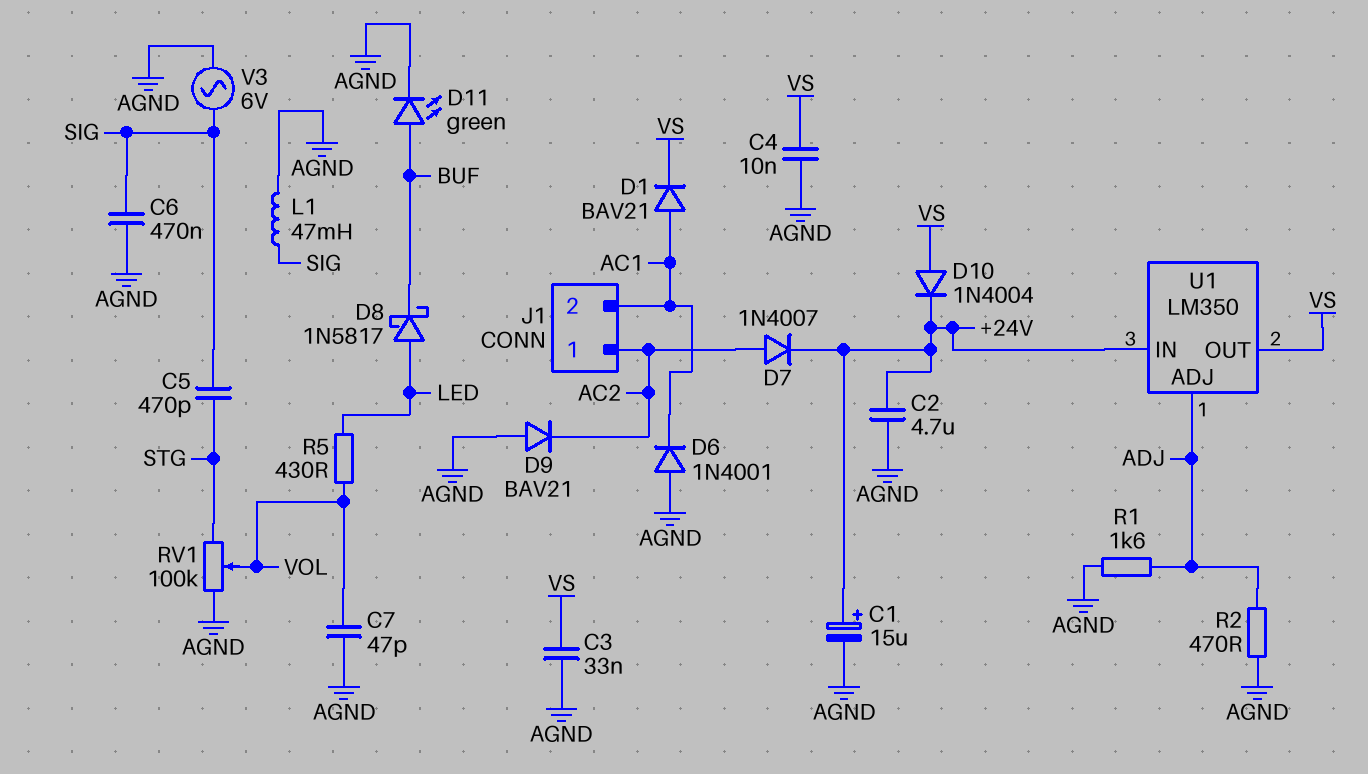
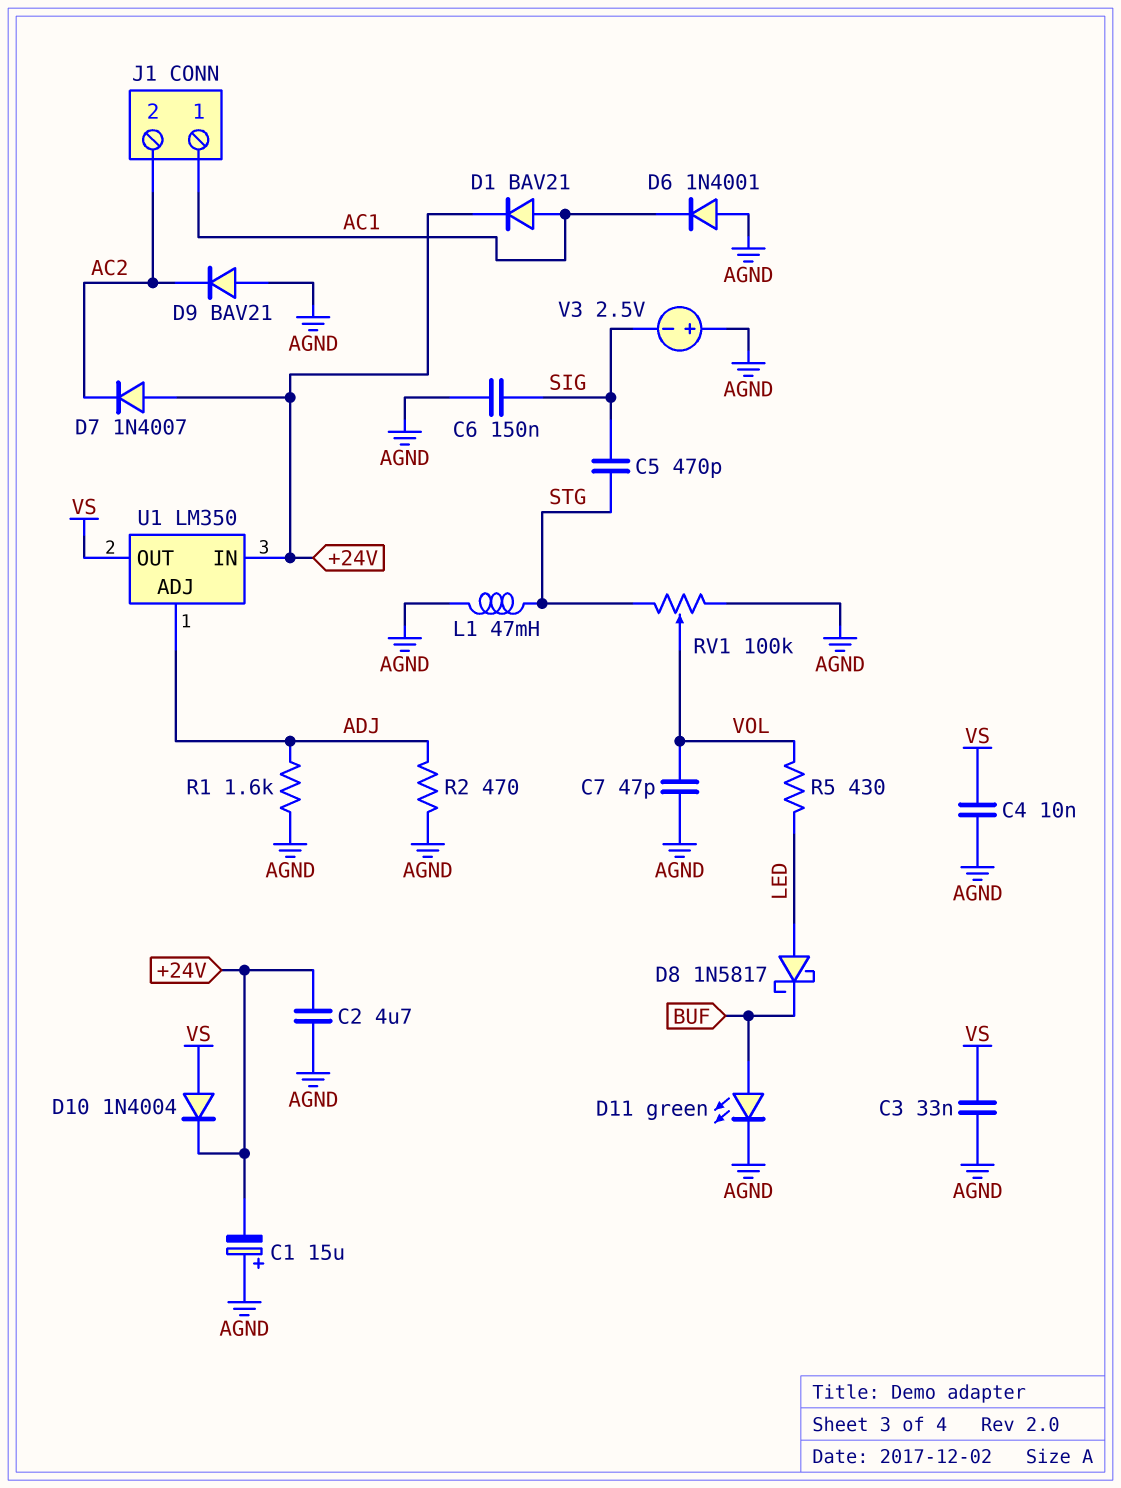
C1: 15uF (plus +24V, minus AGND) -> 15uF (plus AGND, minus +24V)
C6: 470nF (AGND, SIG) -> 150nF (AGND, SIG)
D1: diode BAV21 (A AC1, K VS) -> diode BAV21 (A AC1, K +24V)
D7: diode 1N4007 (A AC2, K +24V) -> diode 1N4007 (A +24V, K AC2)
J1 pin 1: AC2 -> AC1
J1 pin 2: AC1 -> AC2
L1: 47mH (AGND, SIG) -> 47mH (AGND, STG)
V3: AC 6V (AGND, SIG) -> 2.5V (plus AGND, minus SIG)

